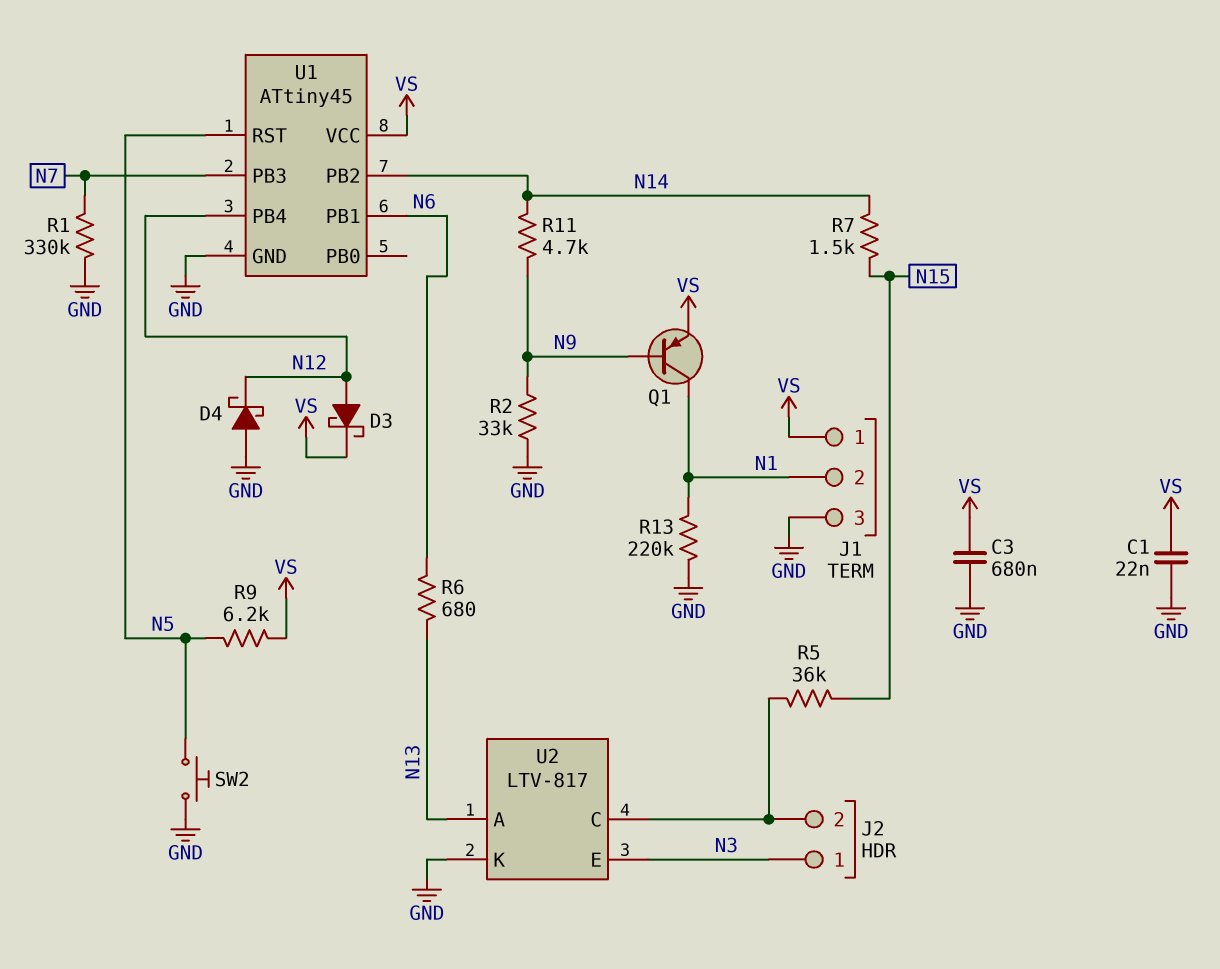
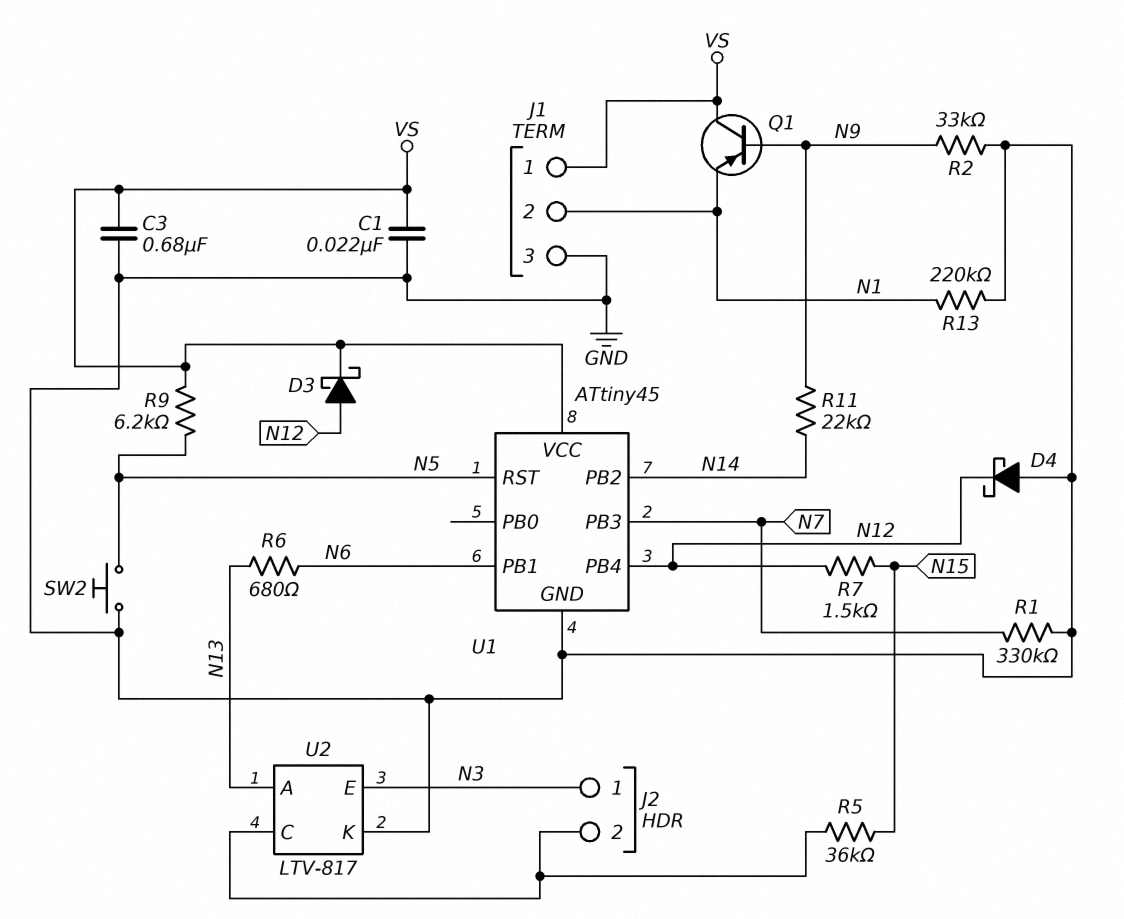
Q1: PNP (B N9, C N1, E VS) -> PNP (B N9, C VS, E N1)
R7: 1.5k (N14, N15) -> 1.5k (N12, N15)
R11: 4.7k (N9, N14) -> 22k (N9, N14)

